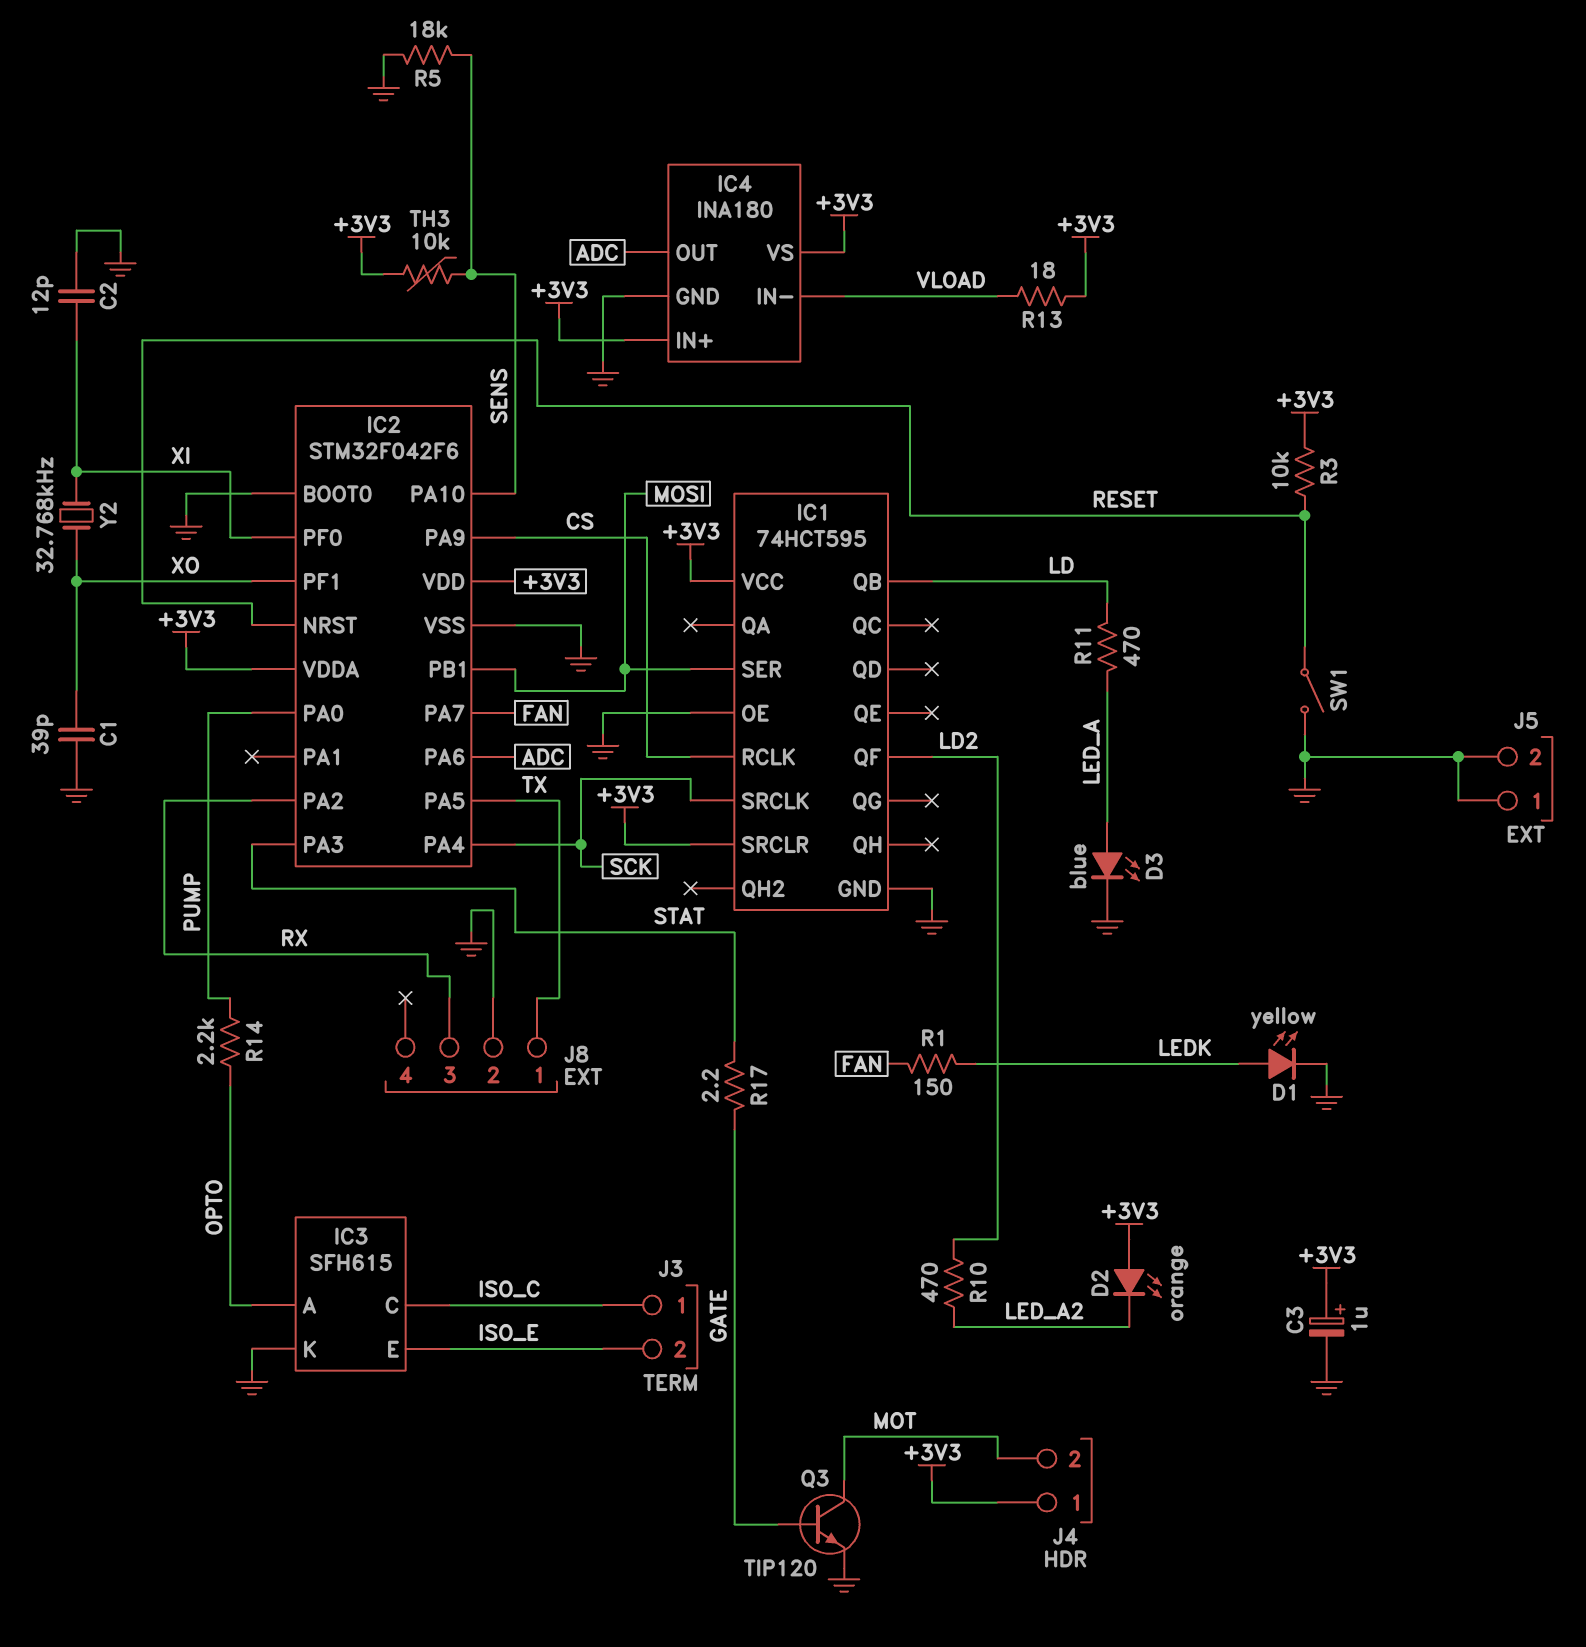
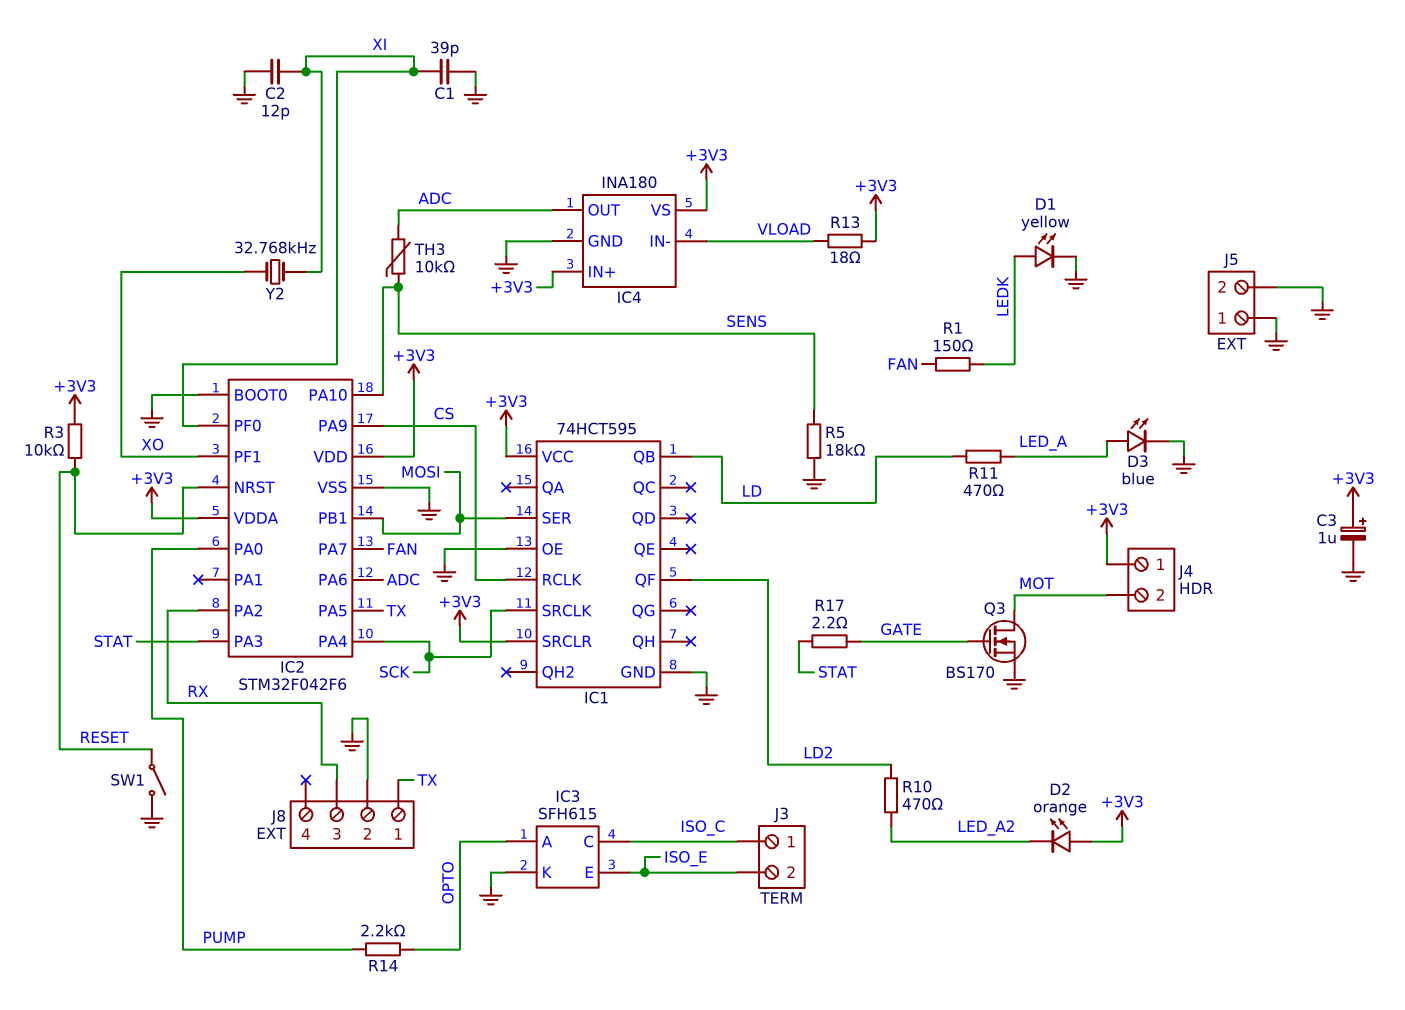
C1: 39pF (GND, XO) -> 39pF (GND, XI)
Q3: NPN TIP120 (B GATE, C MOT, E GND) -> NMOS BS170 (G GATE, D MOT, S GND)
TH3: 10k (+3V3, SENS) -> 10k (ADC, SENS)

